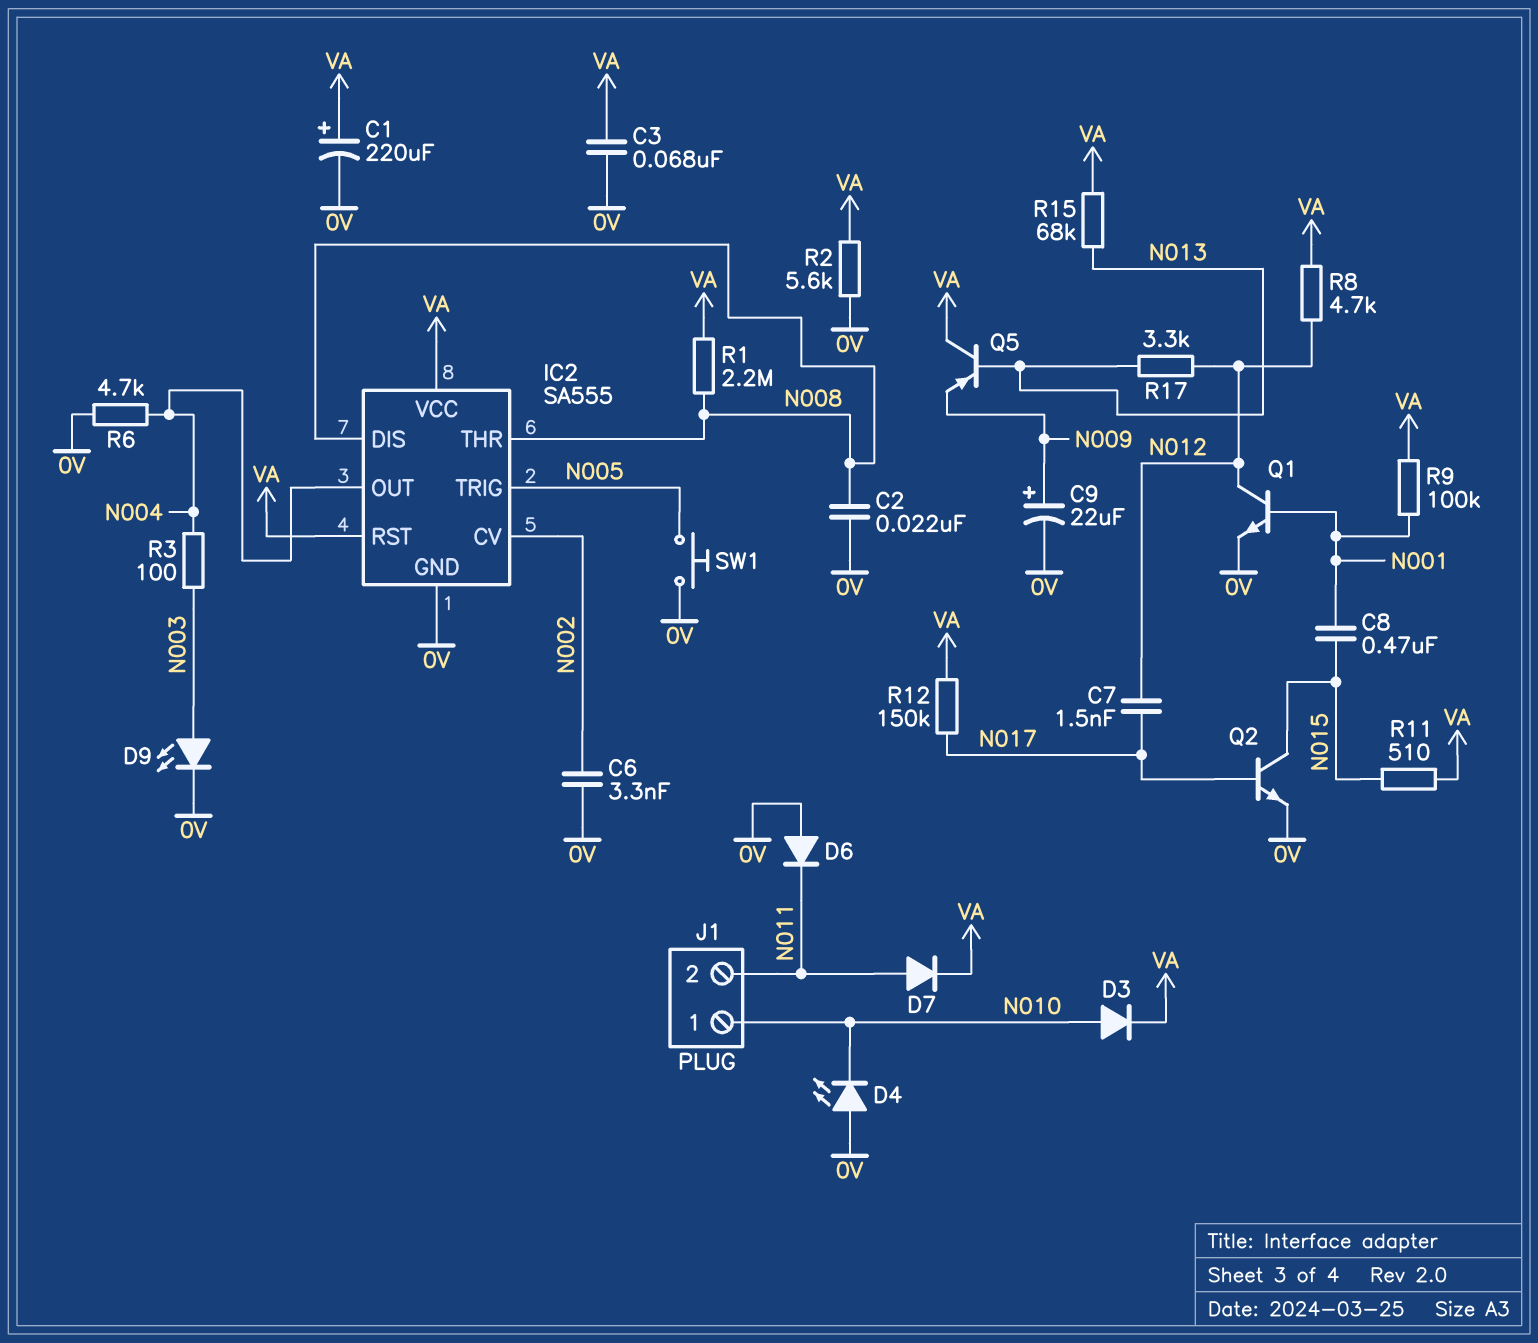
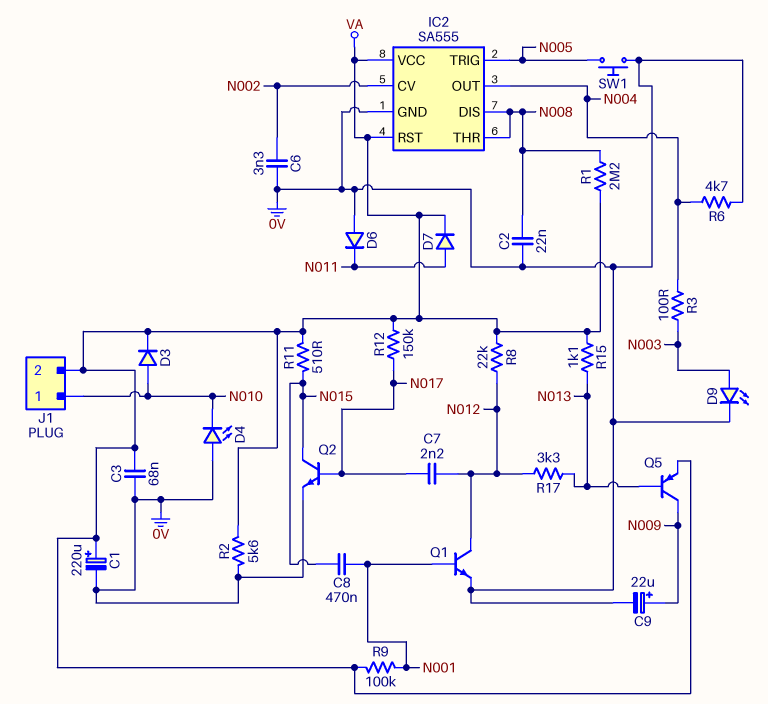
C7: 1.5nF (N012, N017) -> 2.2nF (N012, N017)
J1 pin 2: N011 -> VA
Q5: PNP (B N013, C VA, E N009) -> PNP (B N013, C N009, E VA)
R8: 4.7k (N012, VA) -> 22k (N012, VA)
R15: 68k (N013, VA) -> 1.1k (N013, VA)

